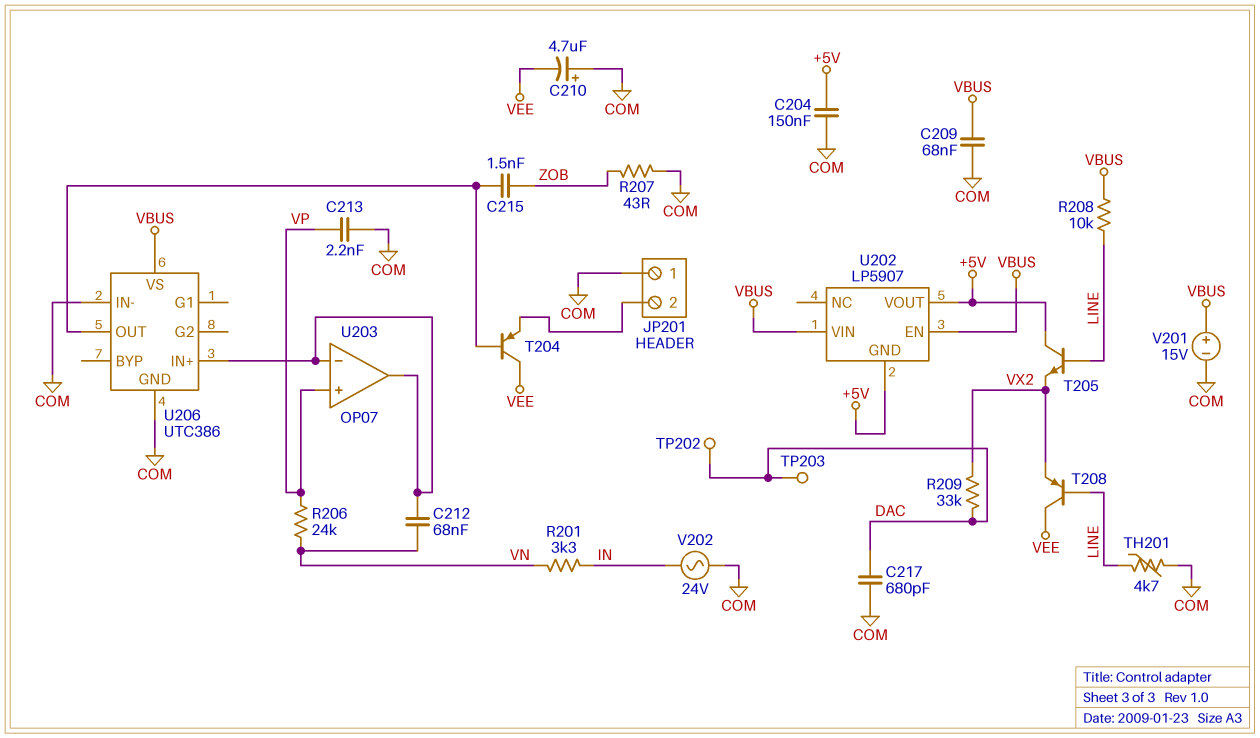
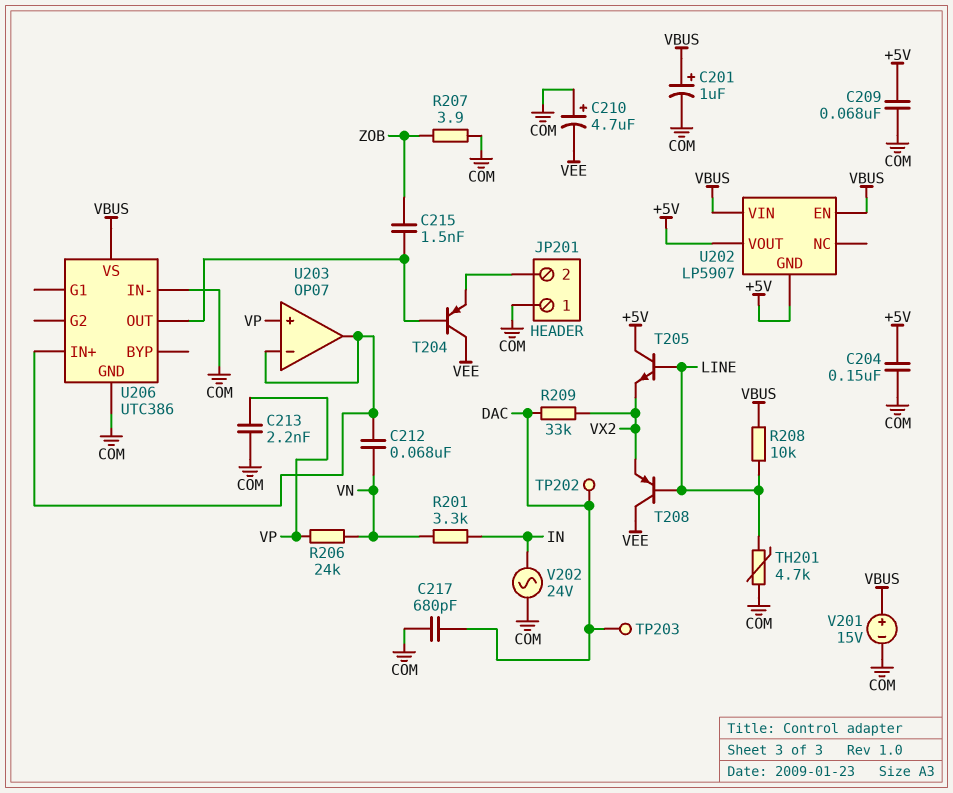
C201: none -> 1uF (plus VBUS, minus COM)
C209: 68nF (COM, VBUS) -> 68nF (+5V, COM)
R207: 43 (COM, ZOB) -> 3.9 (COM, ZOB)

